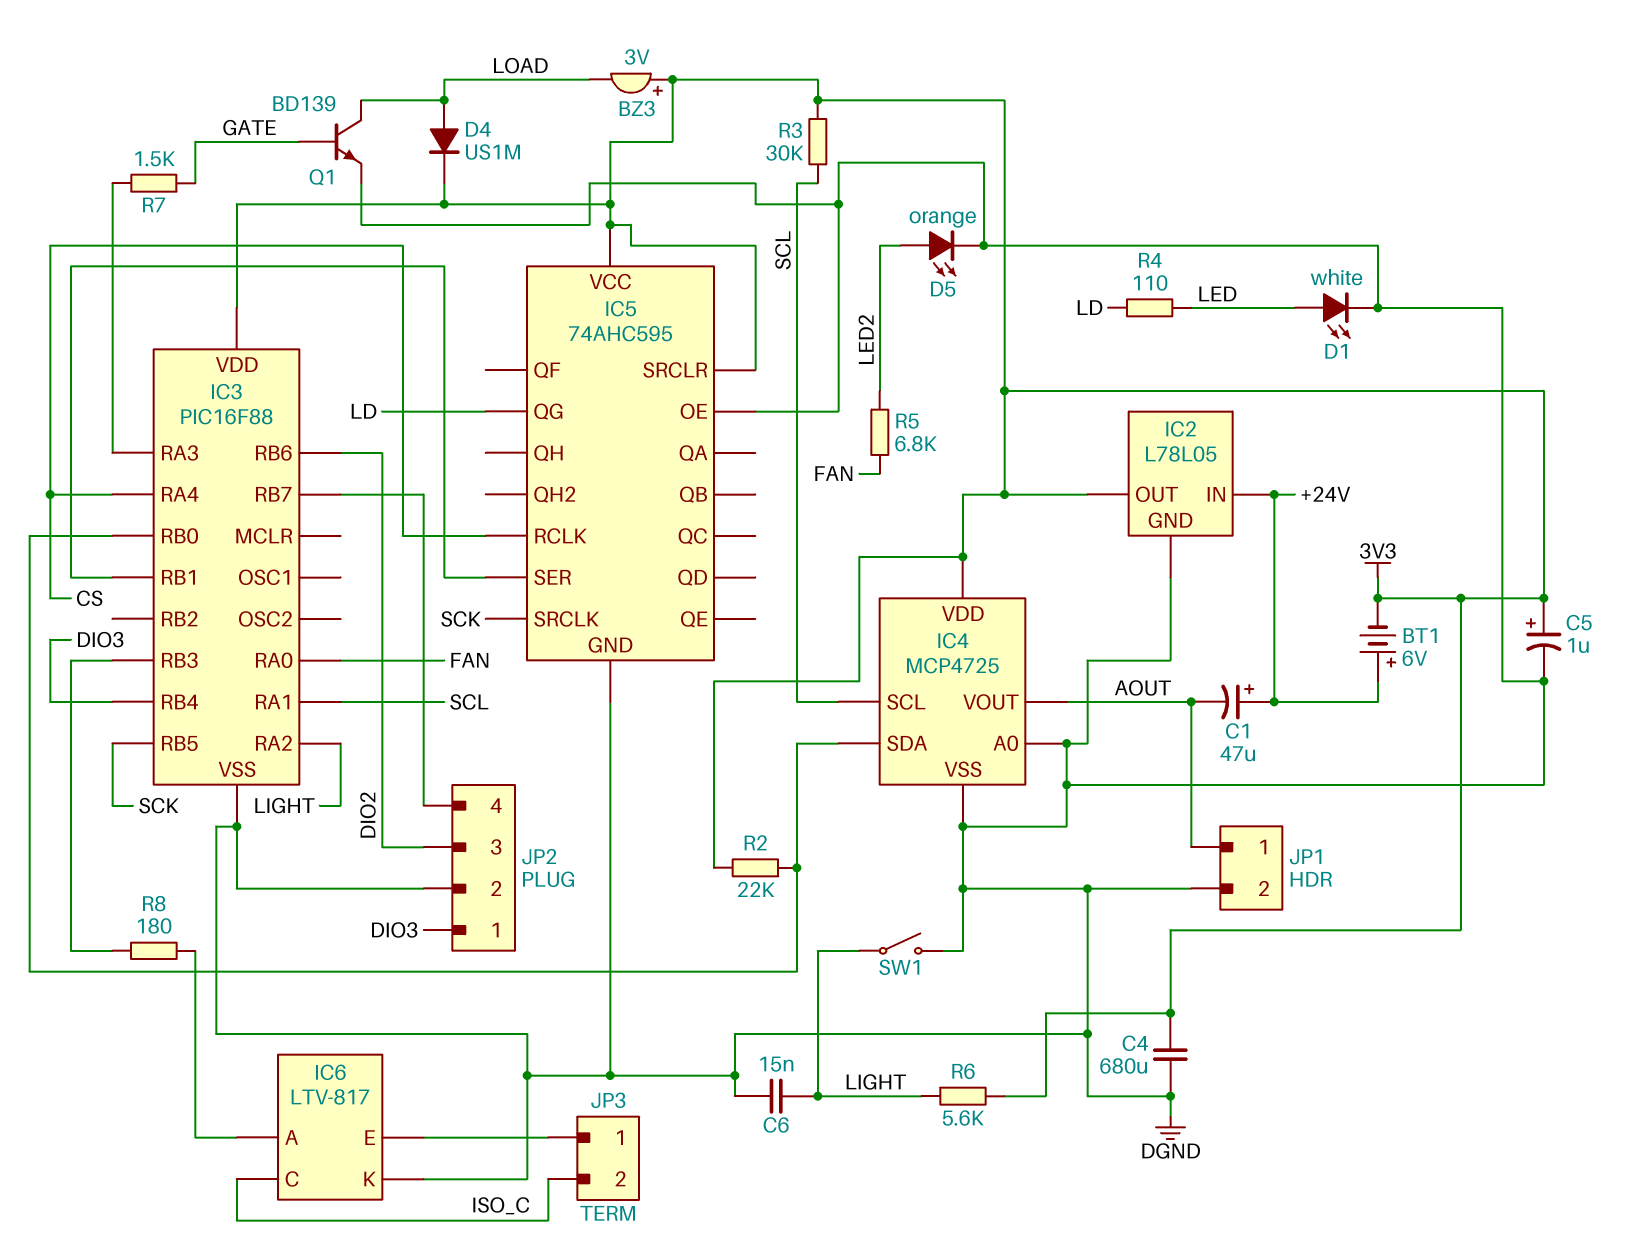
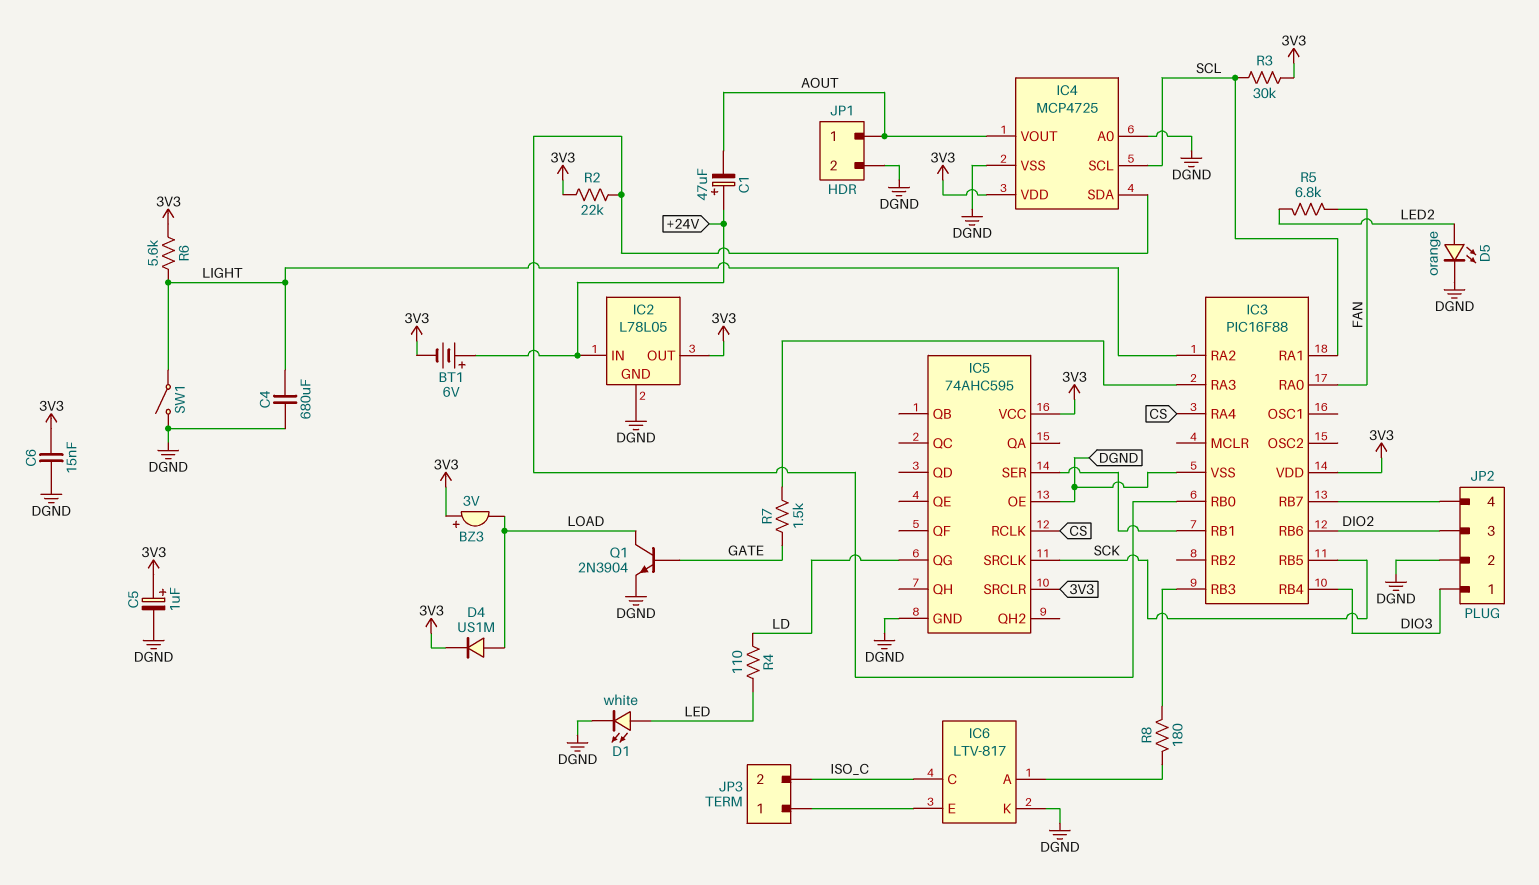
C4: 680uF (3V3, DGND) -> 680uF (DGND, LIGHT)
C6: 15nF (DGND, LIGHT) -> 15nF (3V3, DGND)
Q1: NPN BD139 (B GATE, C LOAD, E DGND) -> NPN 2N3904 (B GATE, C LOAD, E DGND)

